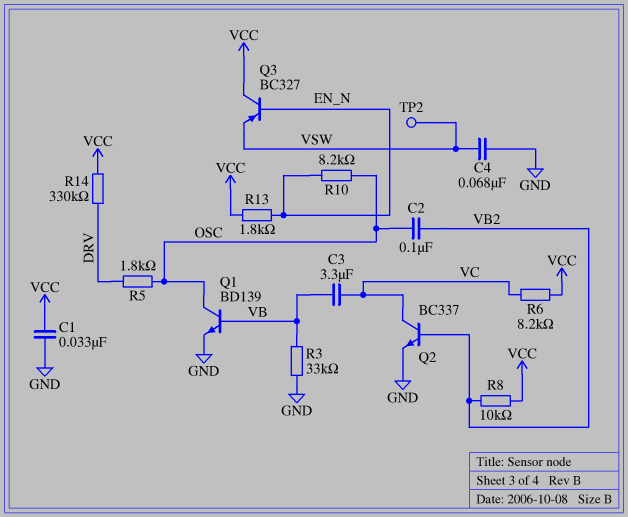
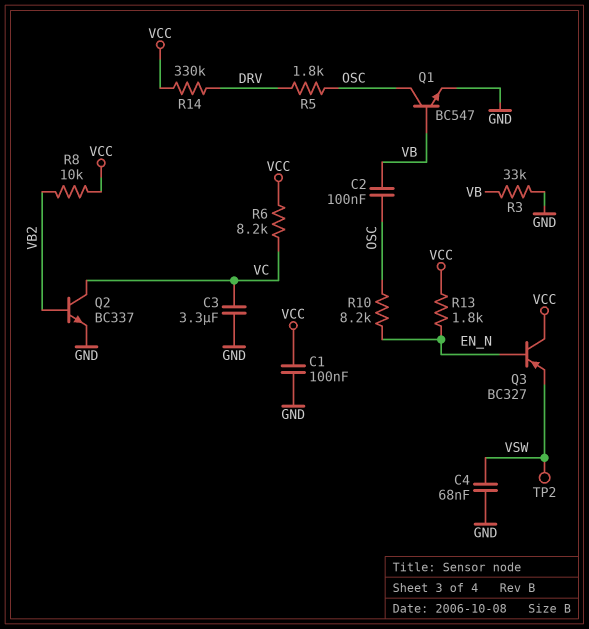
C1: 33nF (GND, VCC) -> 100nF (GND, VCC)
C2: 100nF (OSC, VB2) -> 100nF (OSC, VB)
C3: 3.3uF (VB, VC) -> 3.3uF (GND, VC)
Q1: NPN BD139 (B VB, C OSC, E GND) -> NPN BC547 (B VB, C OSC, E GND)

